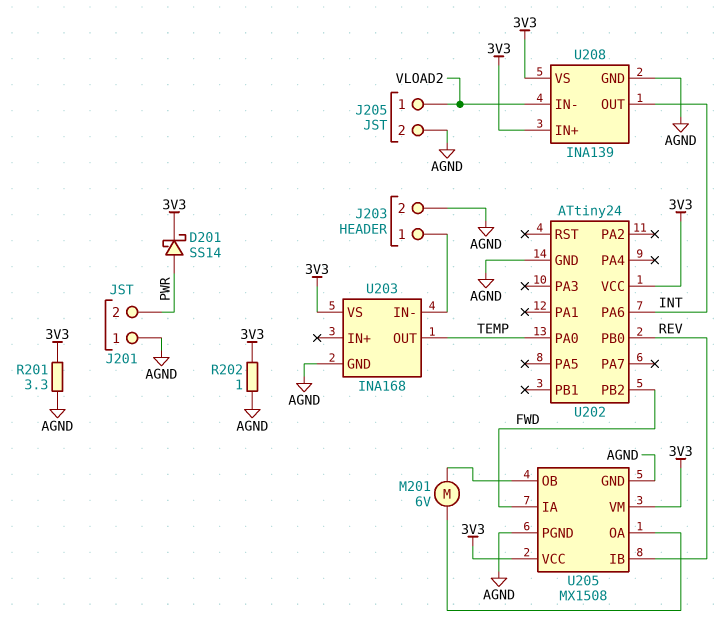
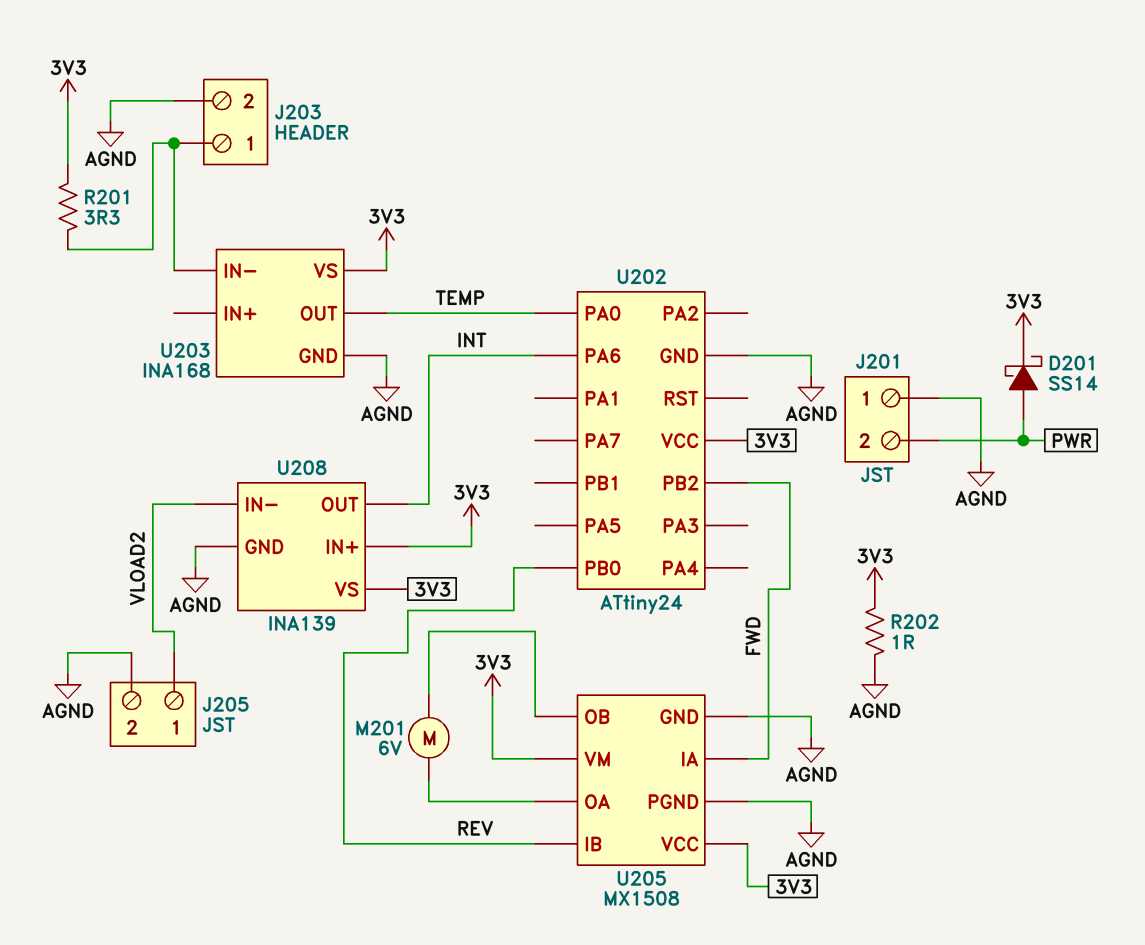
R201: 3.3 (3V3, AGND) -> 3.3 (3V3, J203/1)

